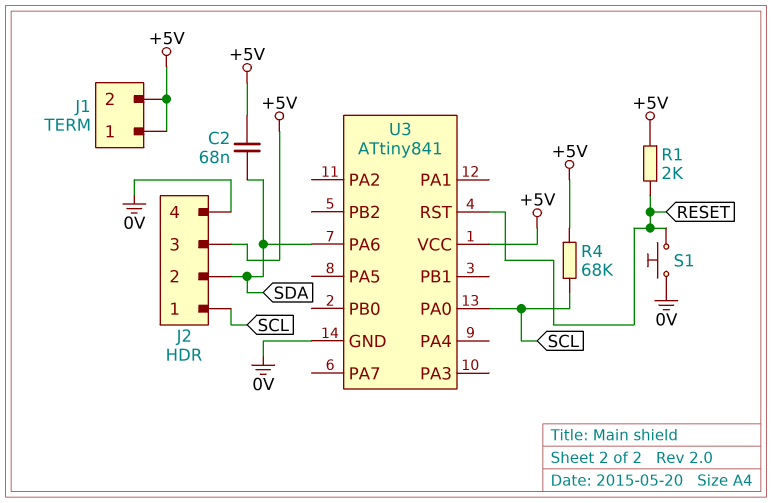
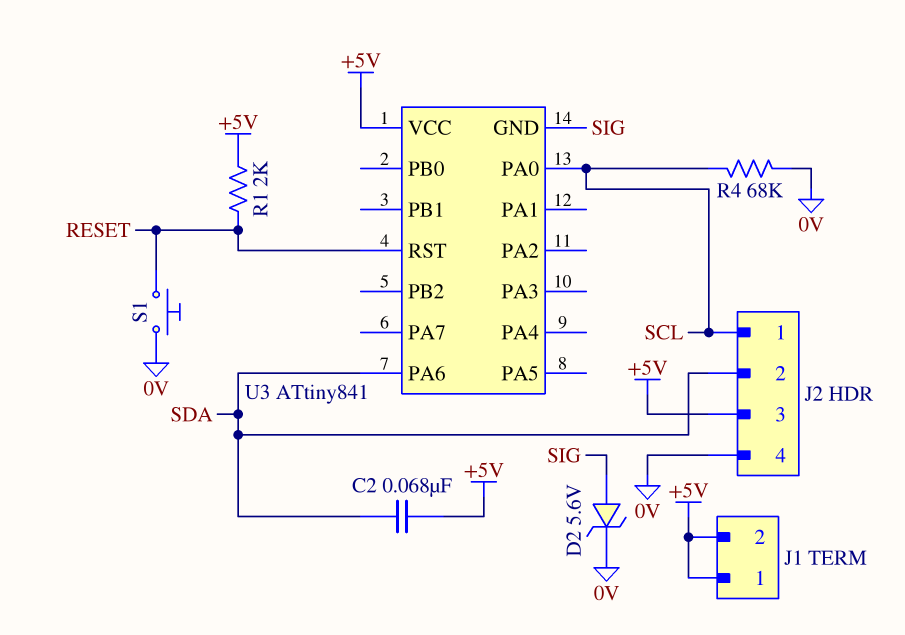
D2: none -> zener 5.6V (A SIG, K 0V)
R4: 68k (+5V, SCL) -> 68k (0V, SCL)
U3 pin GND: 0V -> SIG

